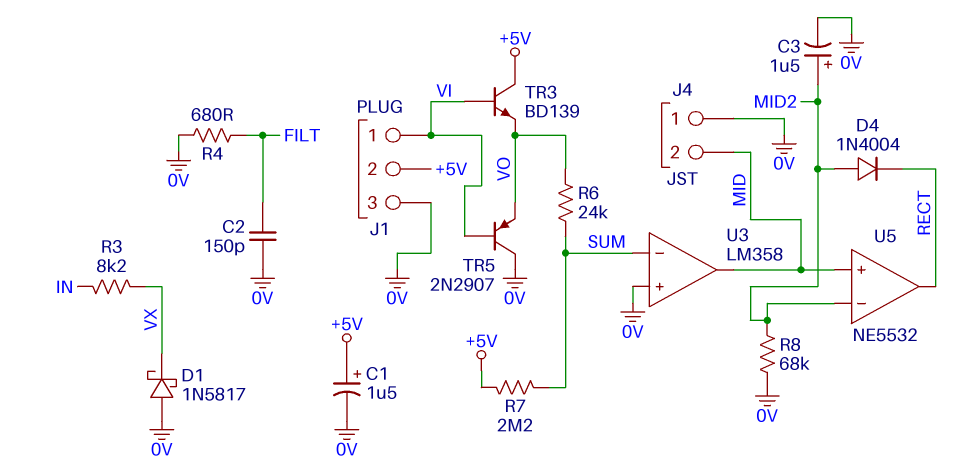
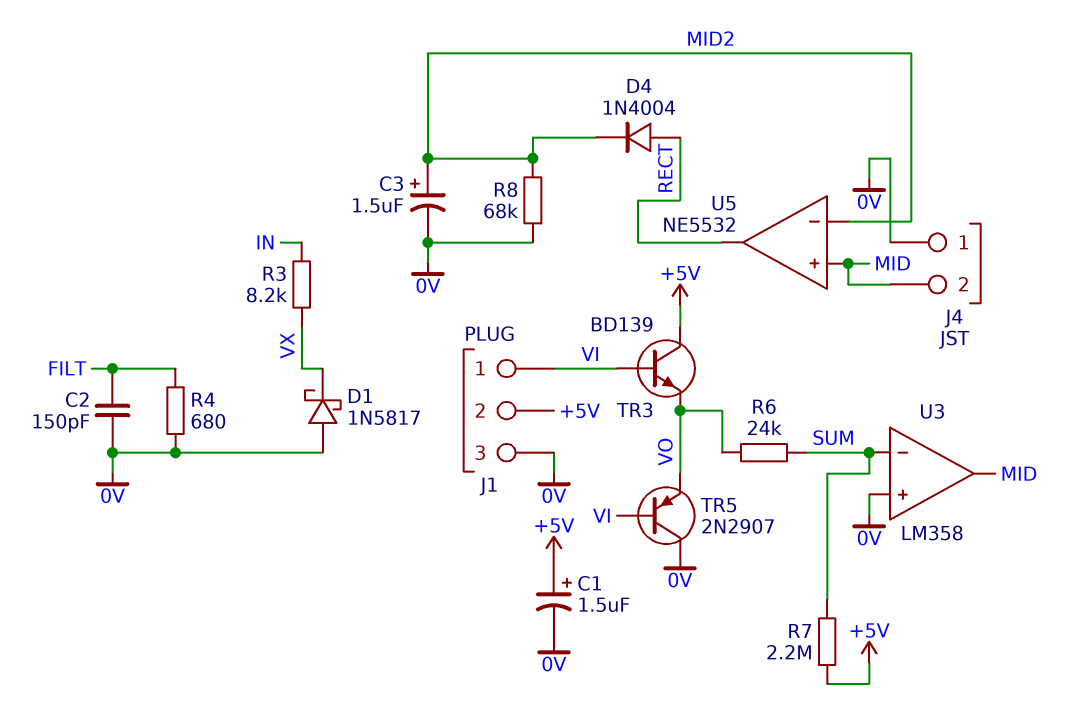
D4: diode 1N4004 (A MID2, K RECT) -> diode 1N4004 (A RECT, K MID2)

